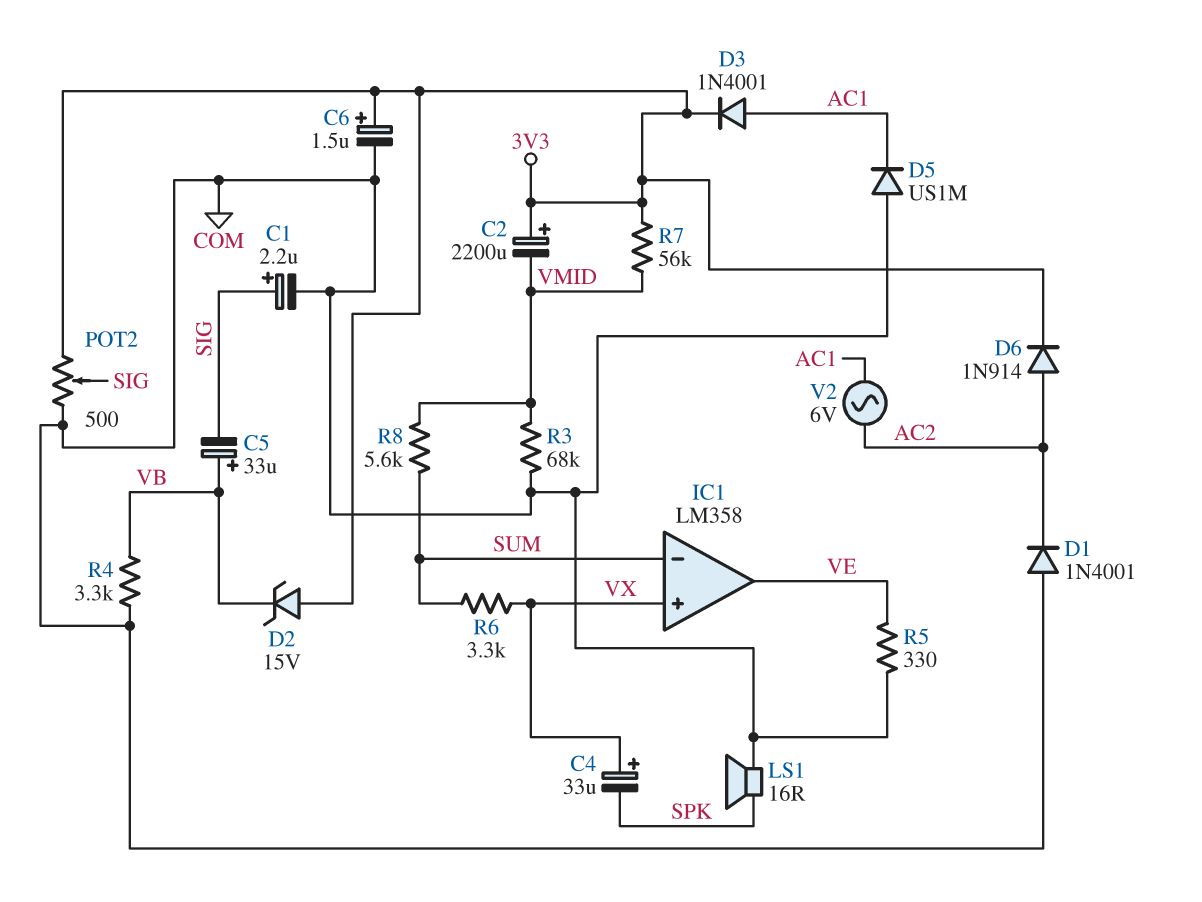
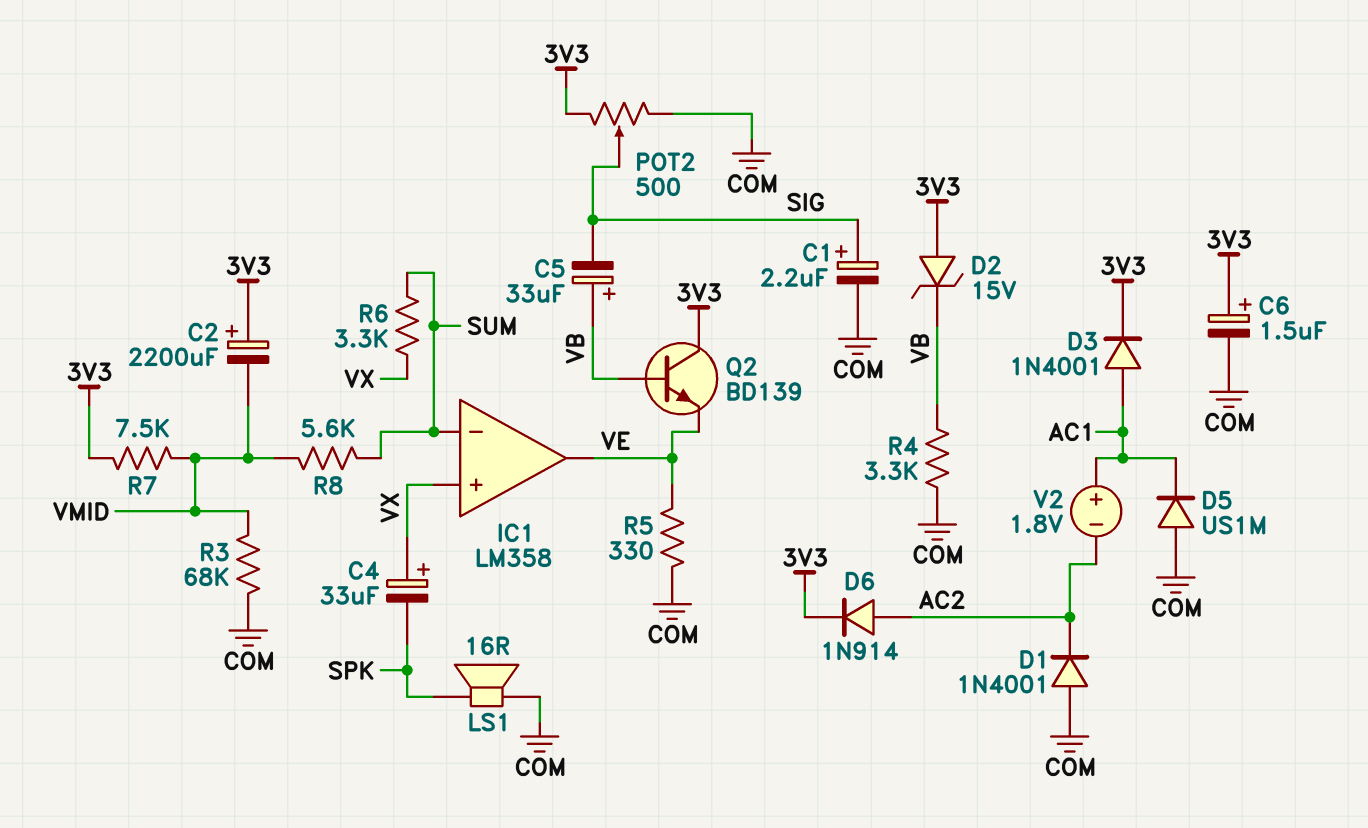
Q2: none -> NPN BD139 (B VB, C 3V3, E VE)
R7: 56k (3V3, VMID) -> 7.5k (3V3, VMID)
V2: AC 6V (AC1, AC2) -> 1.8V (plus AC1, minus AC2)

